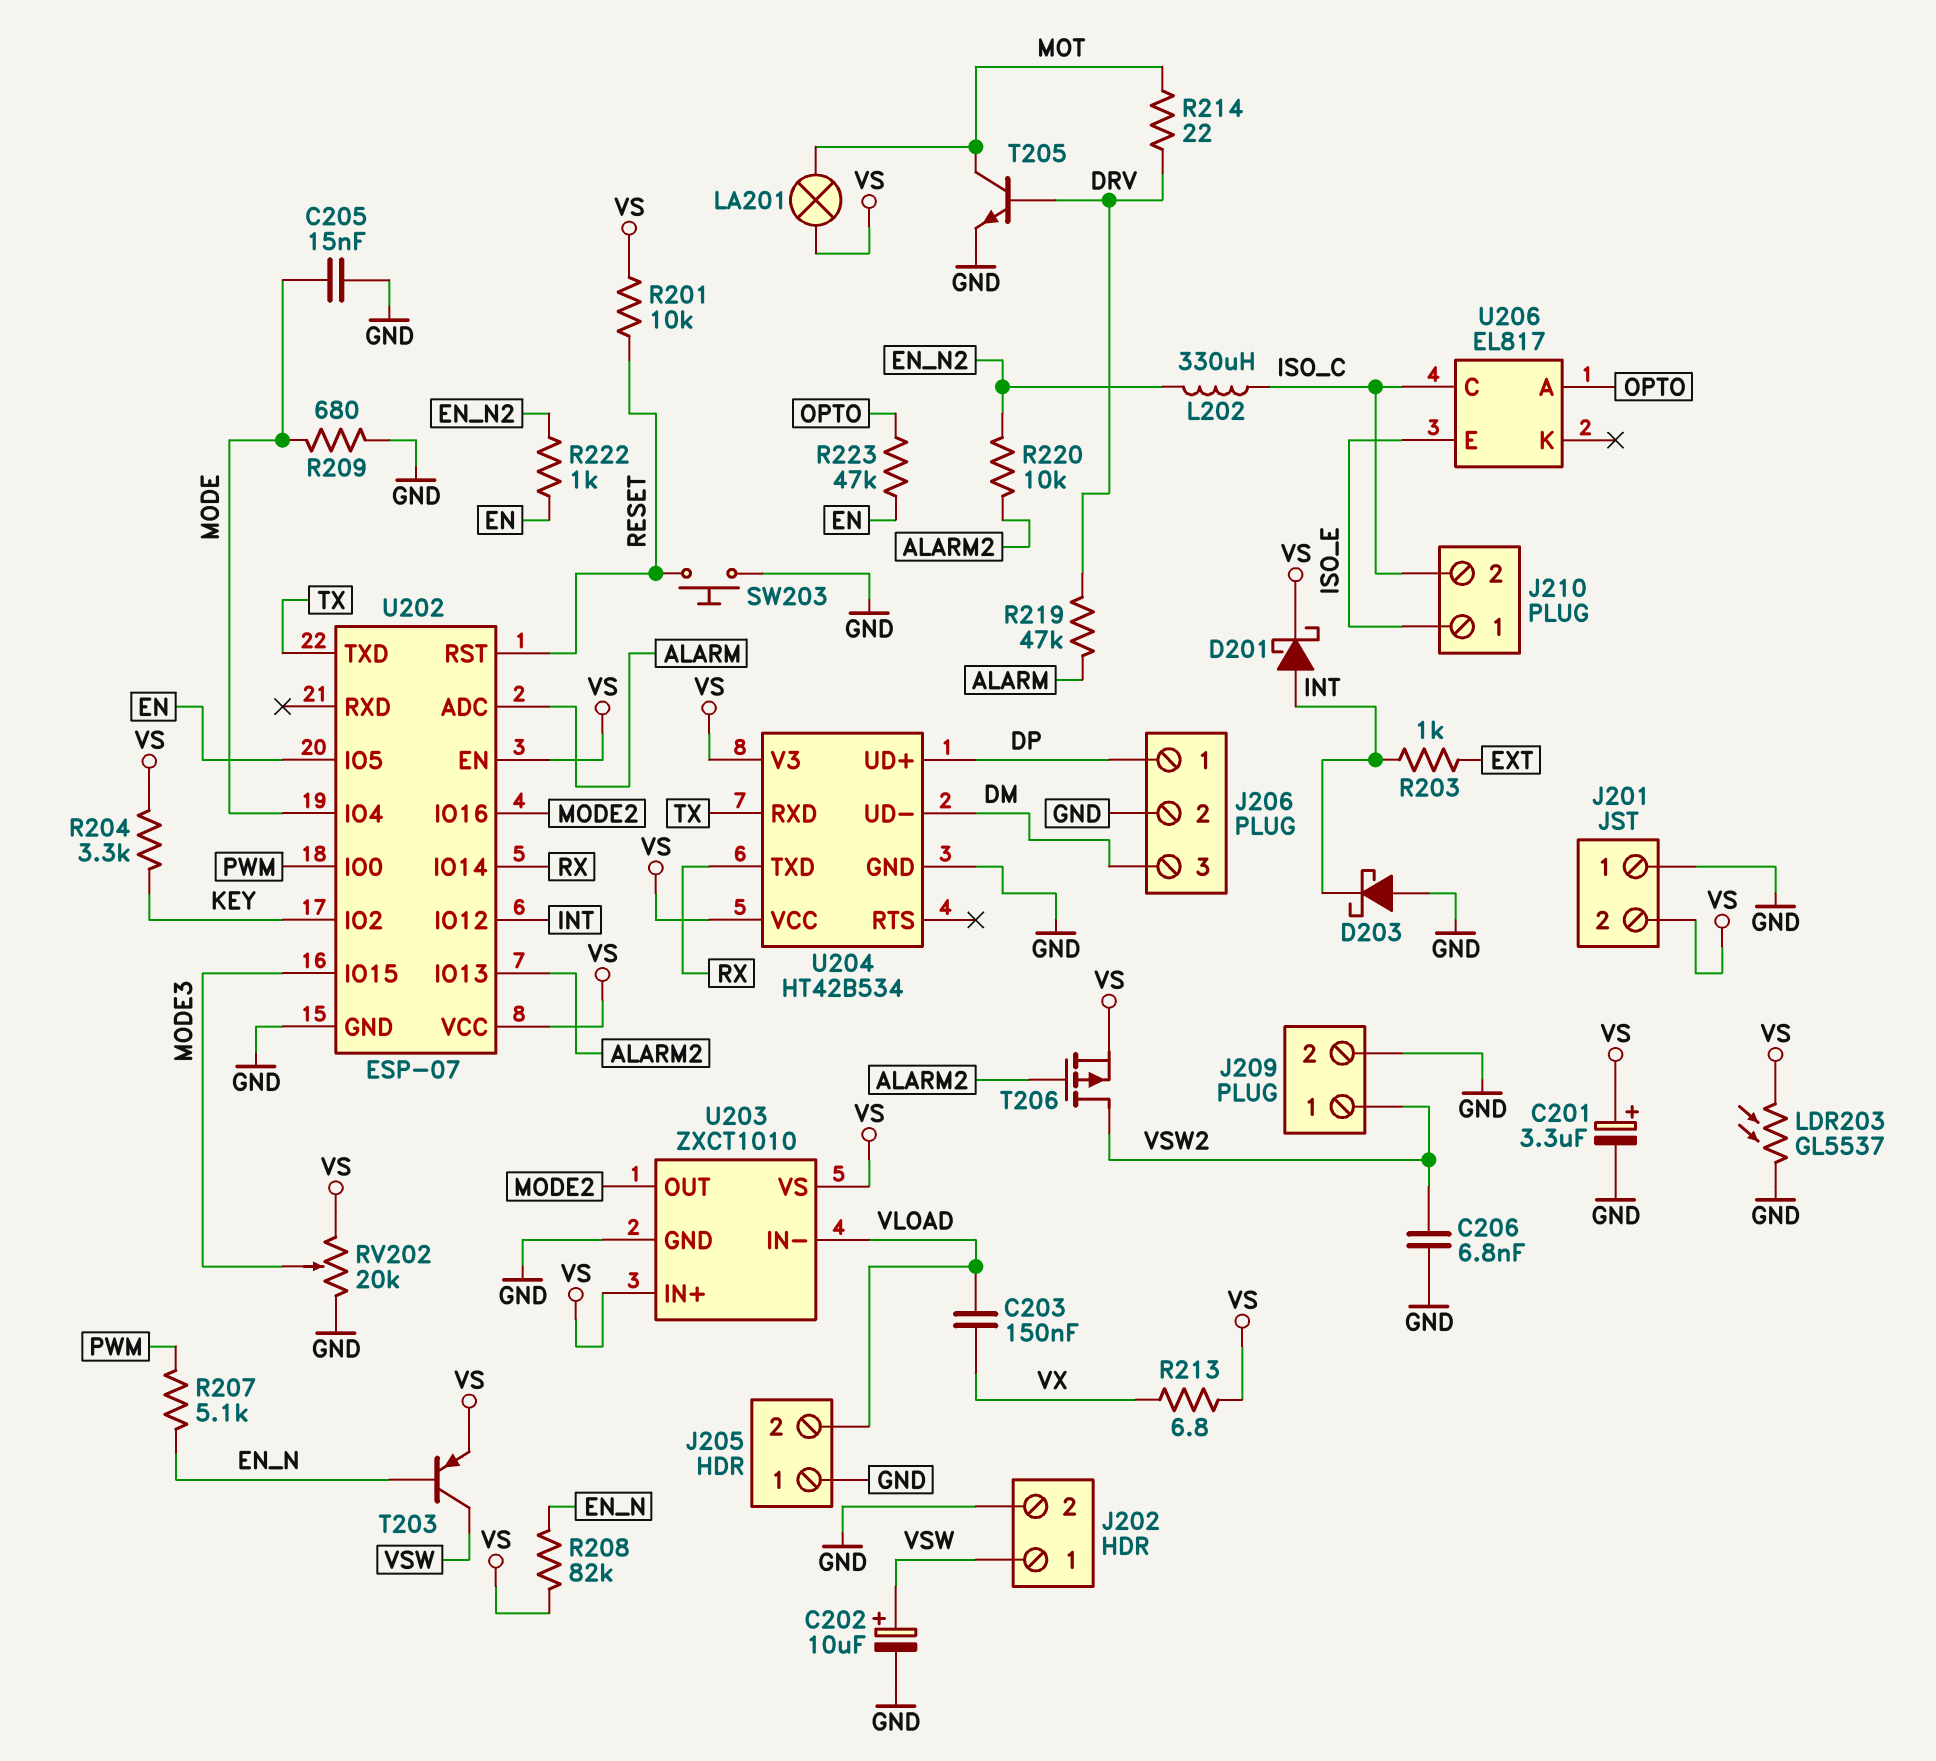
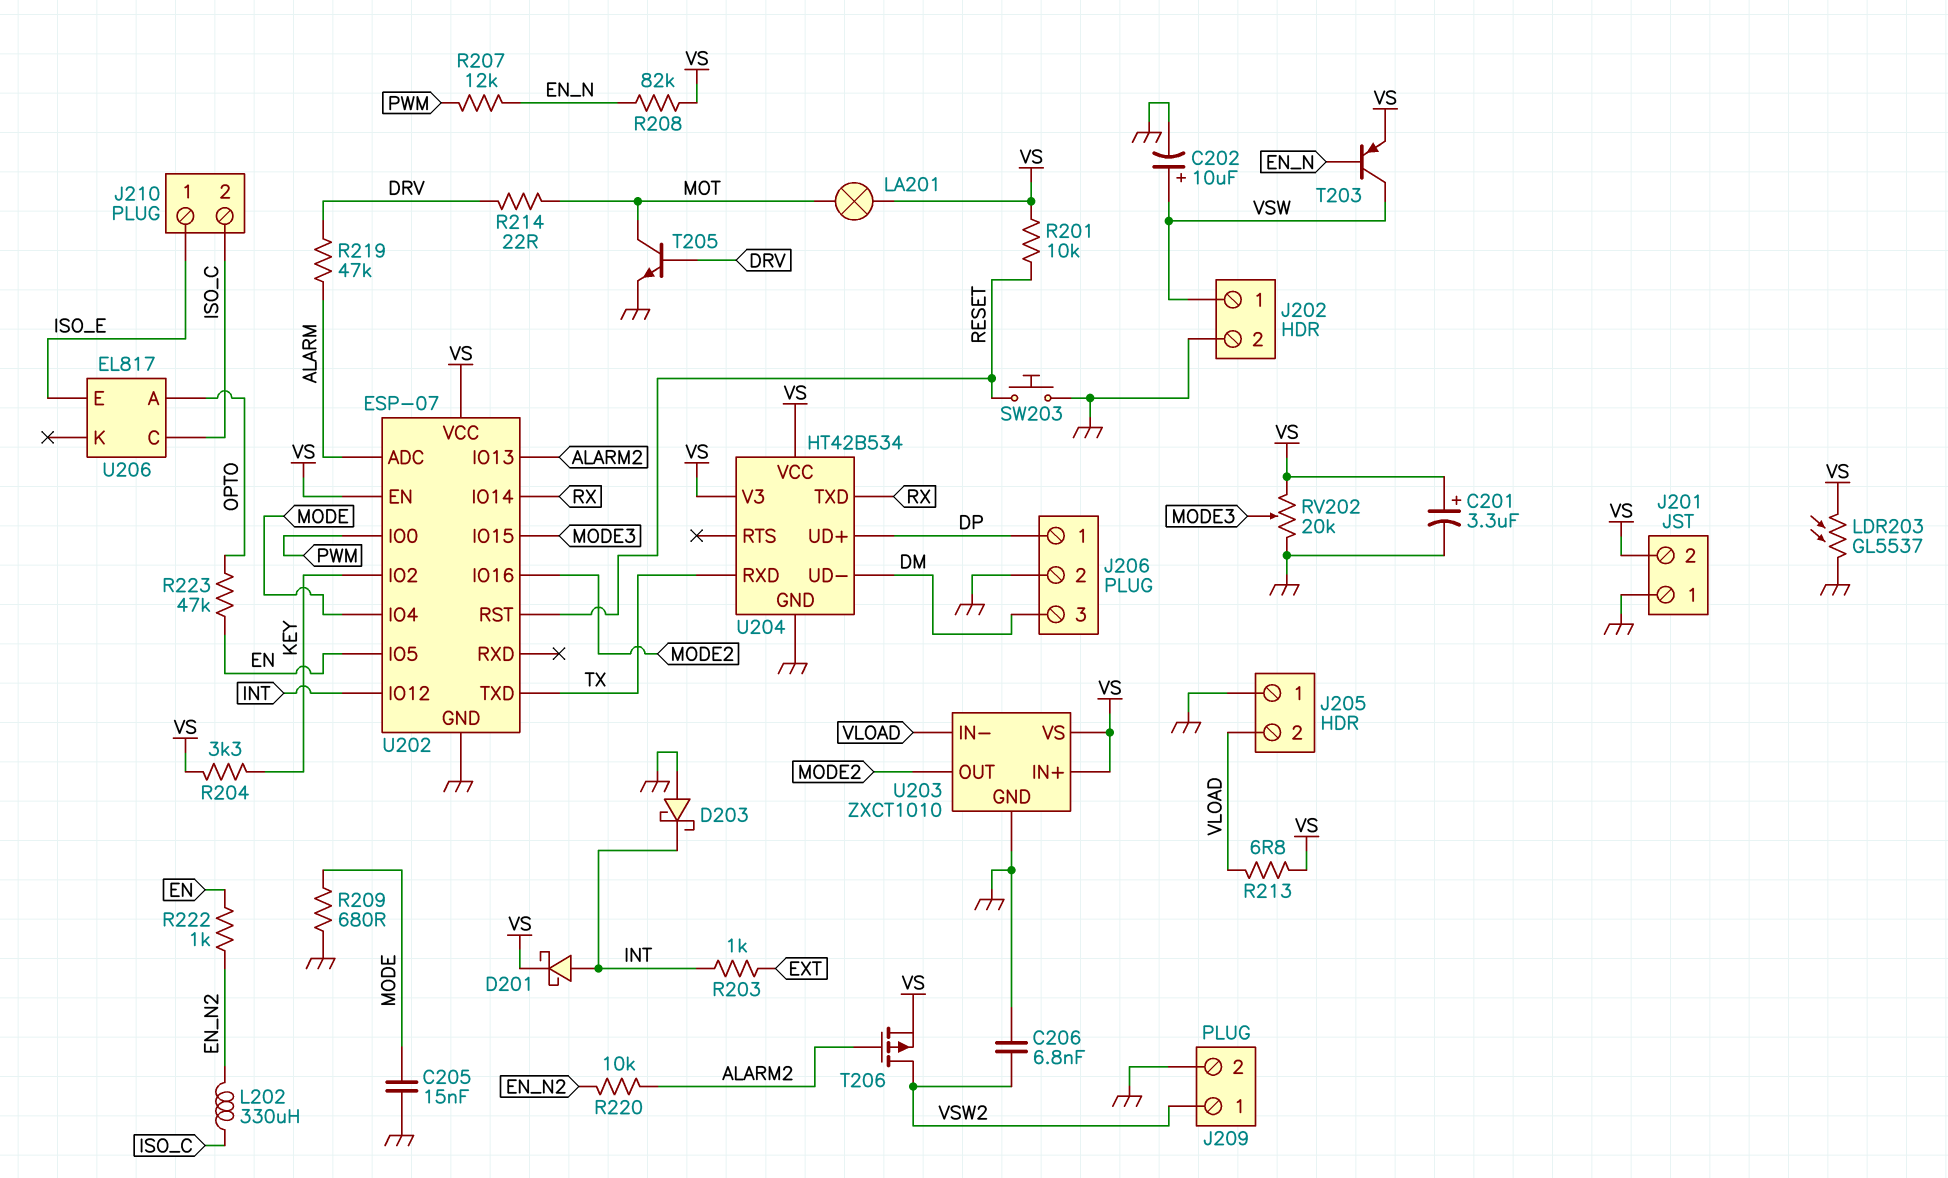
C203: 150nF (VLOAD, VX) -> none
R207: 5.1k (EN_N, PWM) -> 12k (EN_N, PWM)
R213: 6.8 (VS, VX) -> 6.8 (VLOAD, VS)

